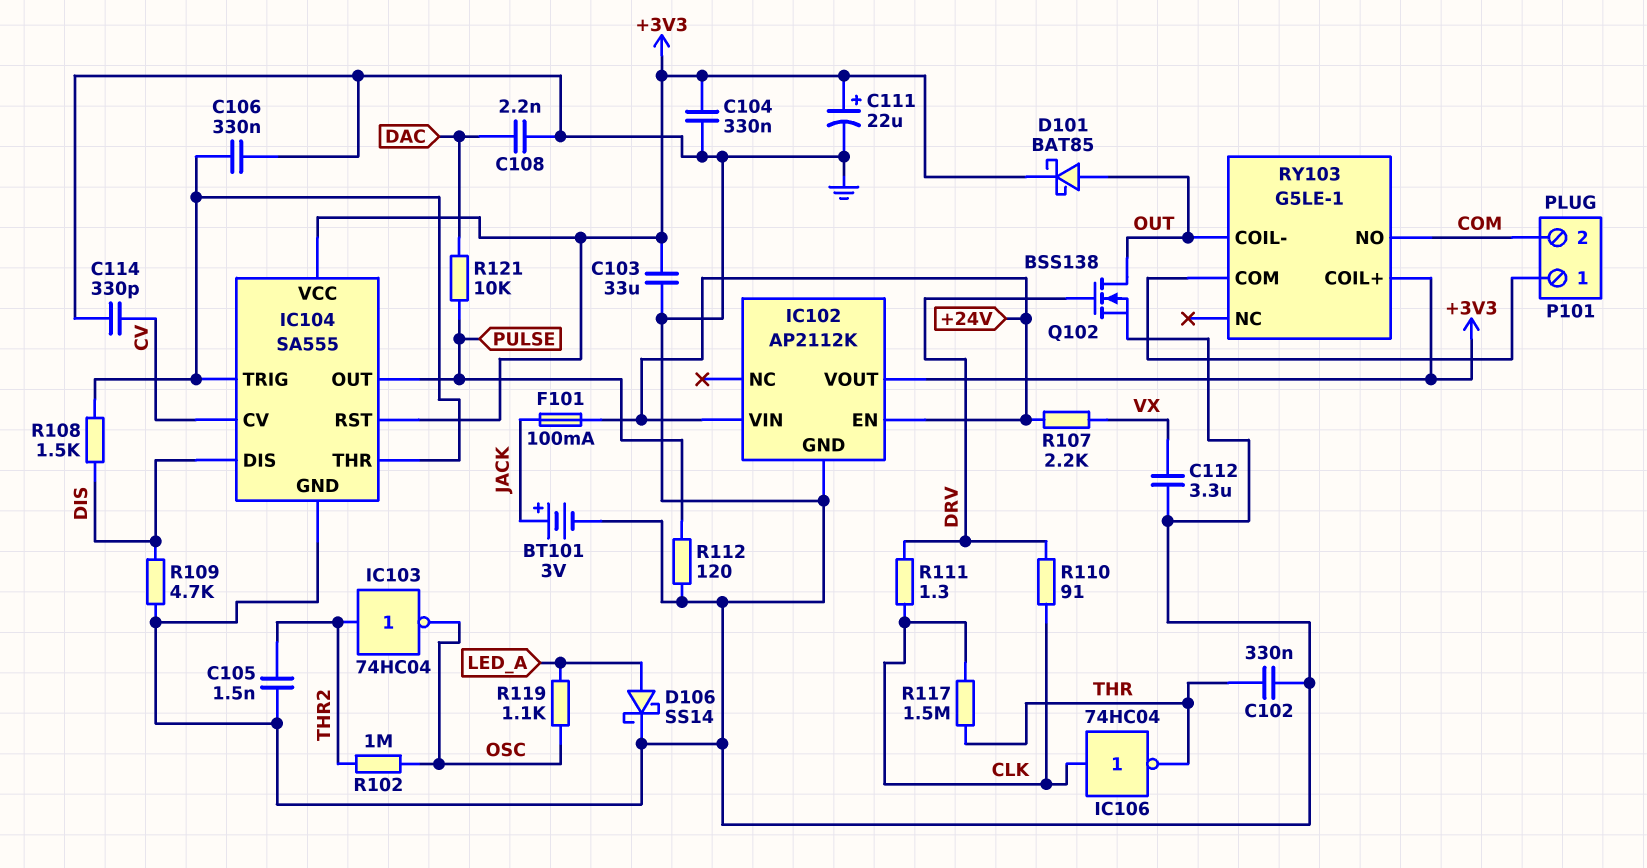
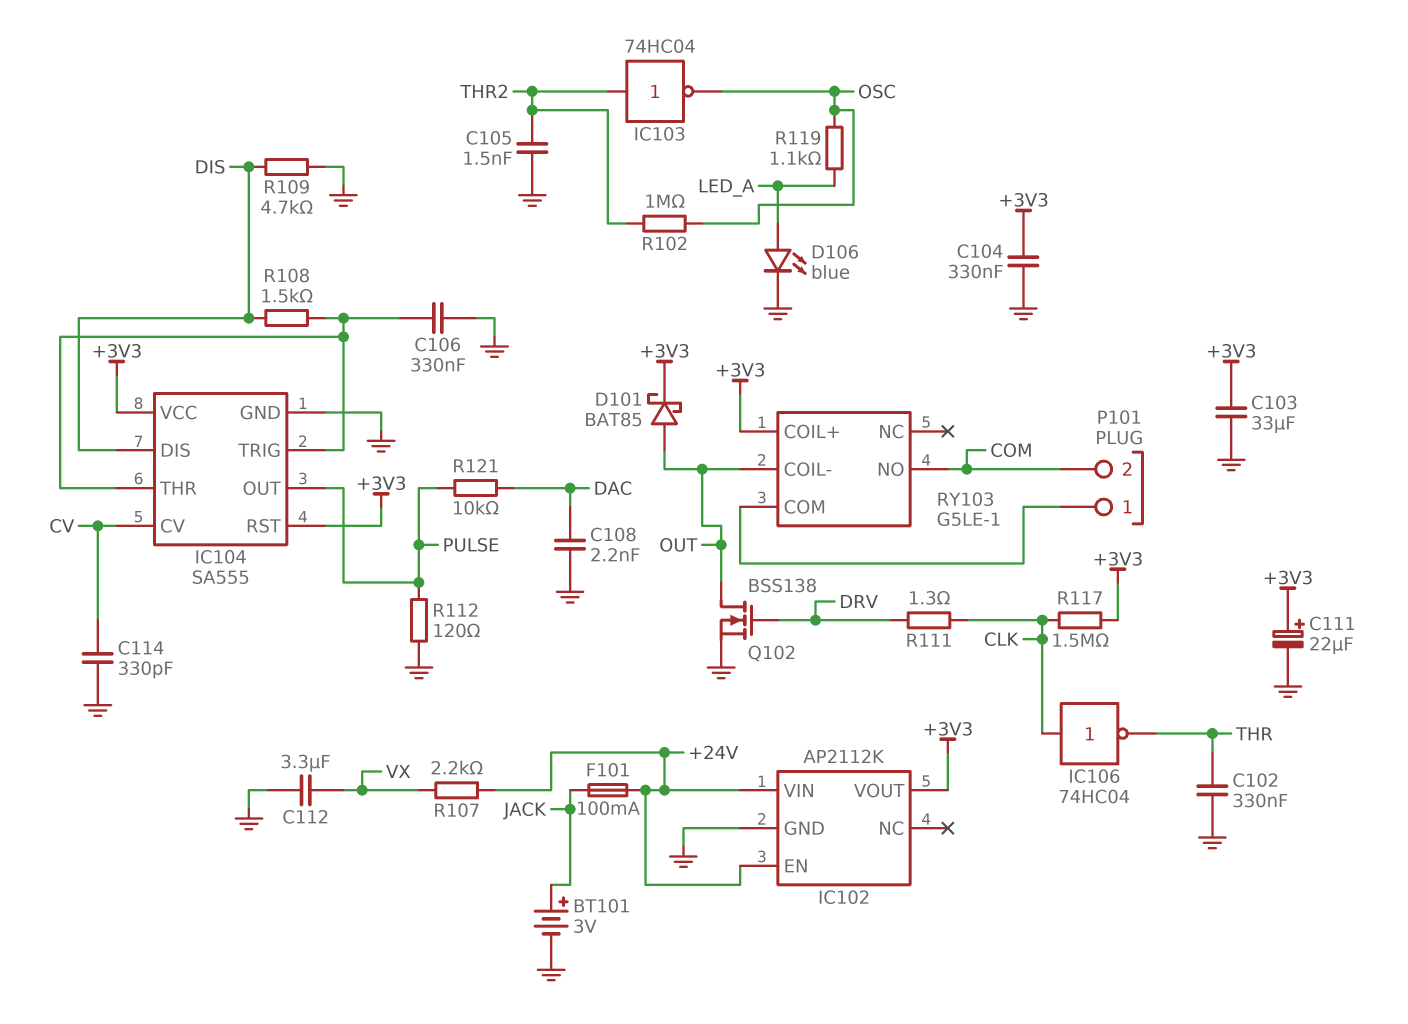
D106: schottky SS14 (A LED_A, K GND) -> LED blue (A LED_A, K GND)
R110: 91 (CLK, DRV) -> none
R117: 1.5M (CLK, THR) -> 1.5M (+3V3, CLK)

